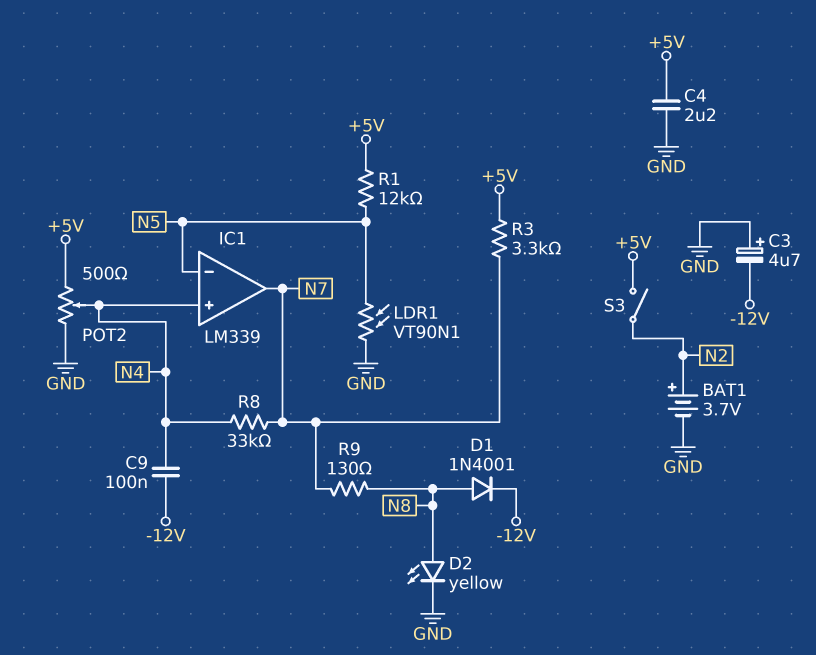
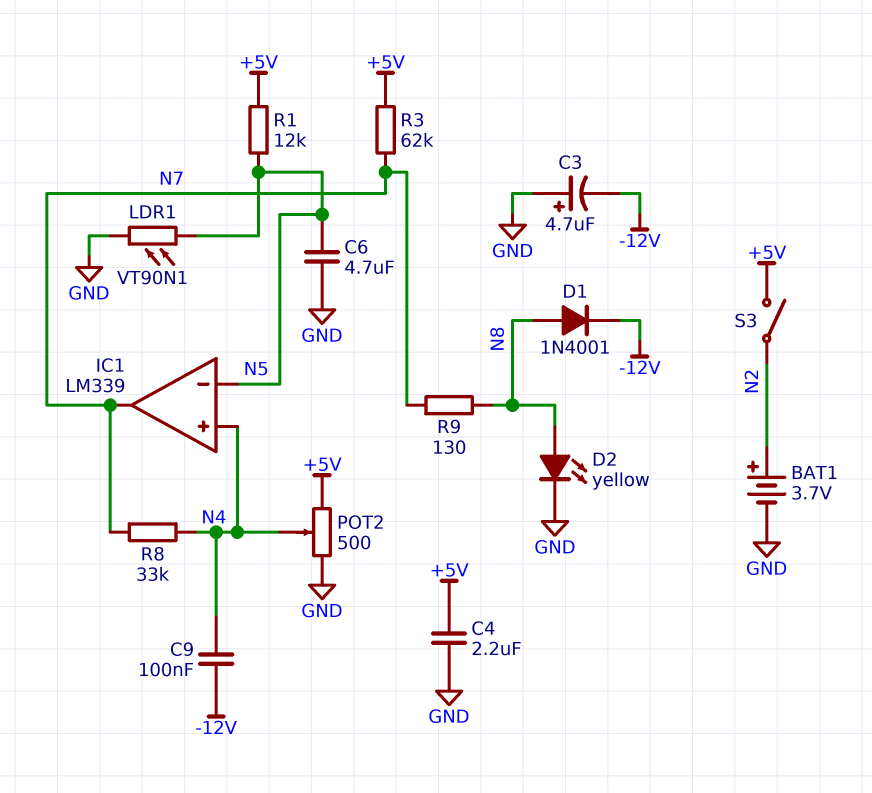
C6: none -> 4.7uF (GND, N5)
R3: 3.3k (+5V, N7) -> 62k (+5V, N7)

